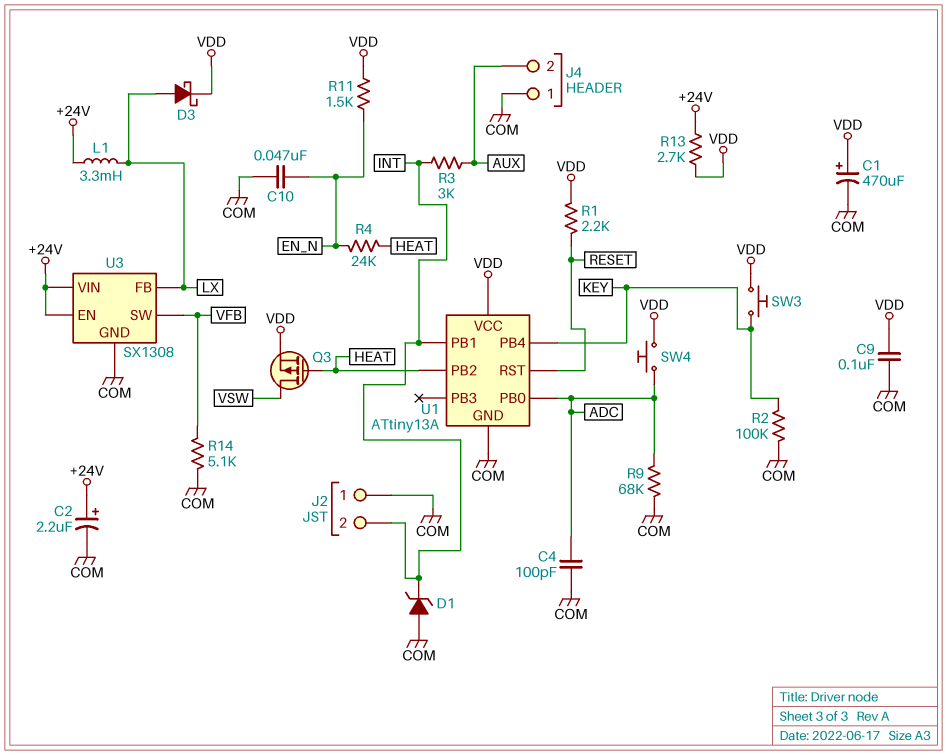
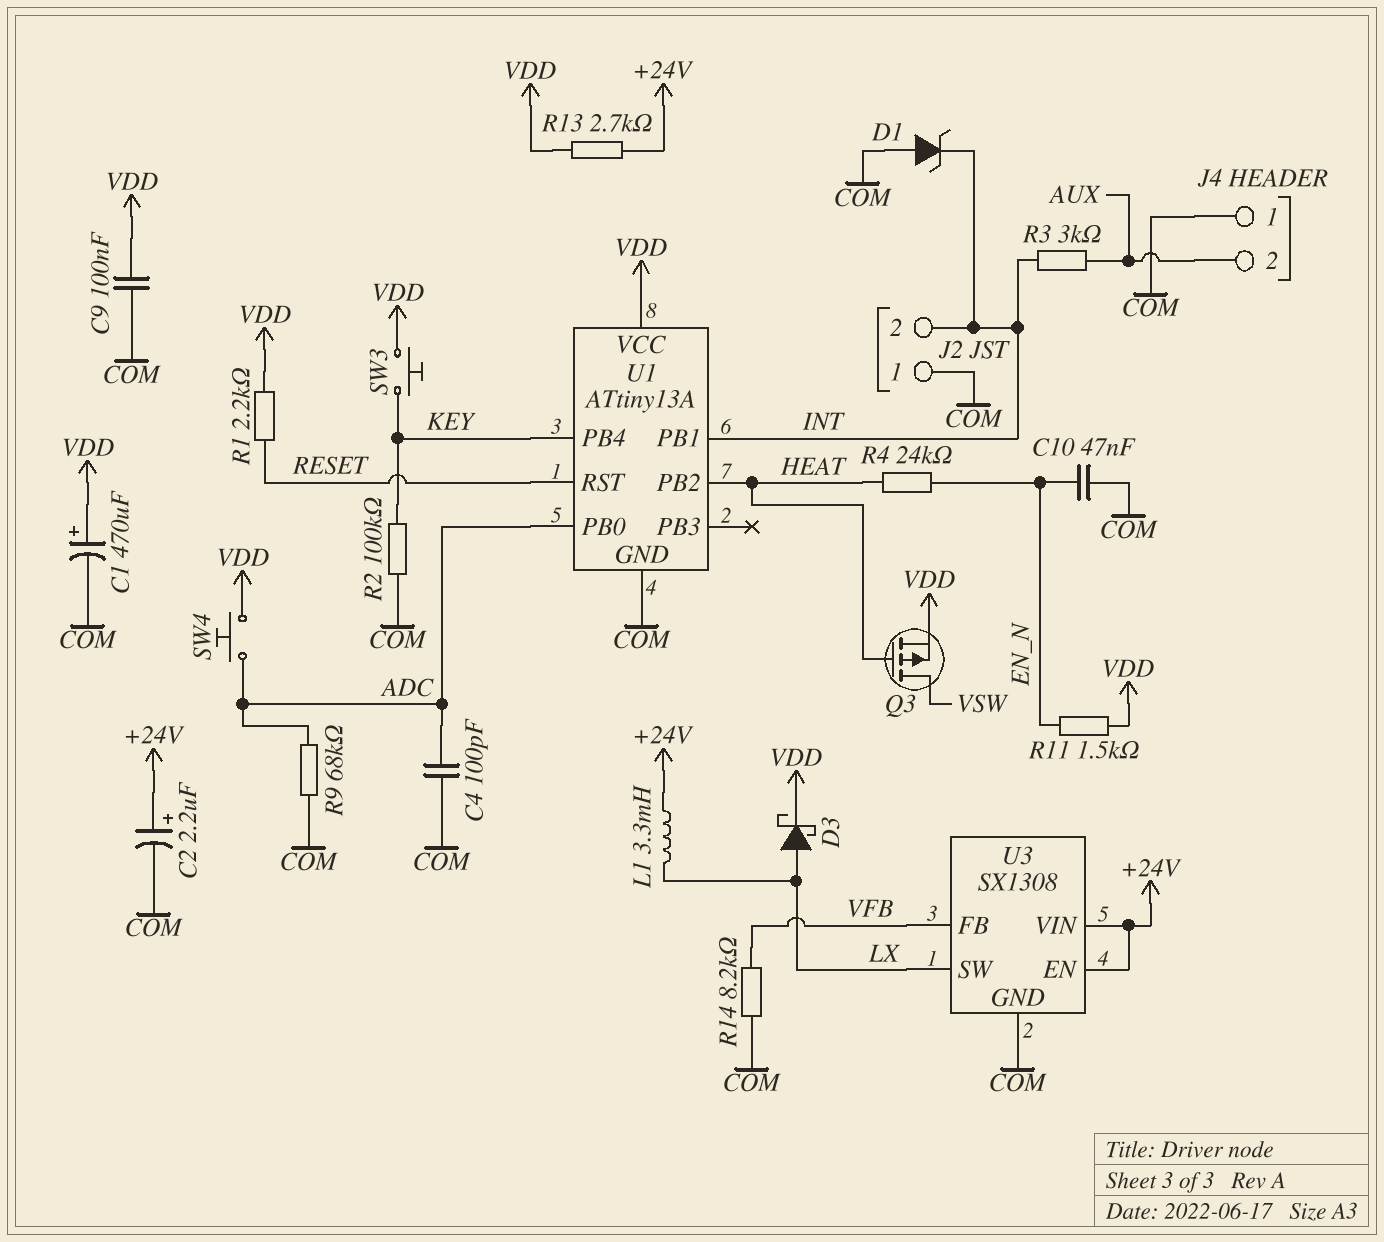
R14: 5.1k (COM, VFB) -> 8.2k (COM, VFB)
U3 pin FB: LX -> VFB
U3 pin SW: VFB -> LX

